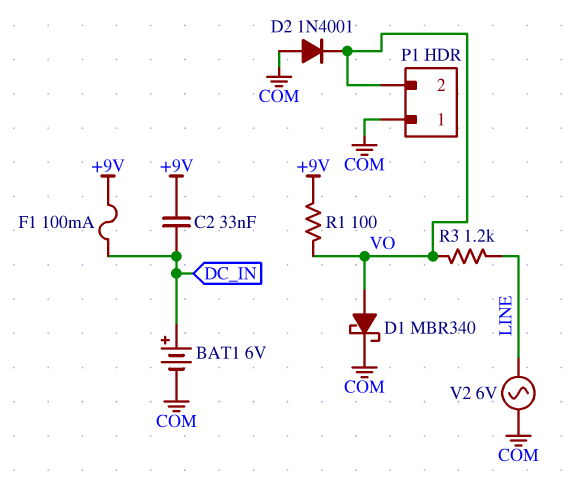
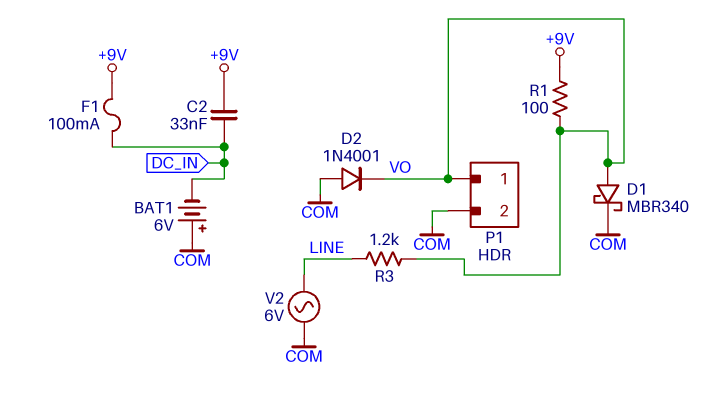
BAT1: 6V (plus DC_IN, minus COM) -> 6V (plus COM, minus DC_IN)
P1 pin 1: COM -> VO
P1 pin 2: VO -> COM

